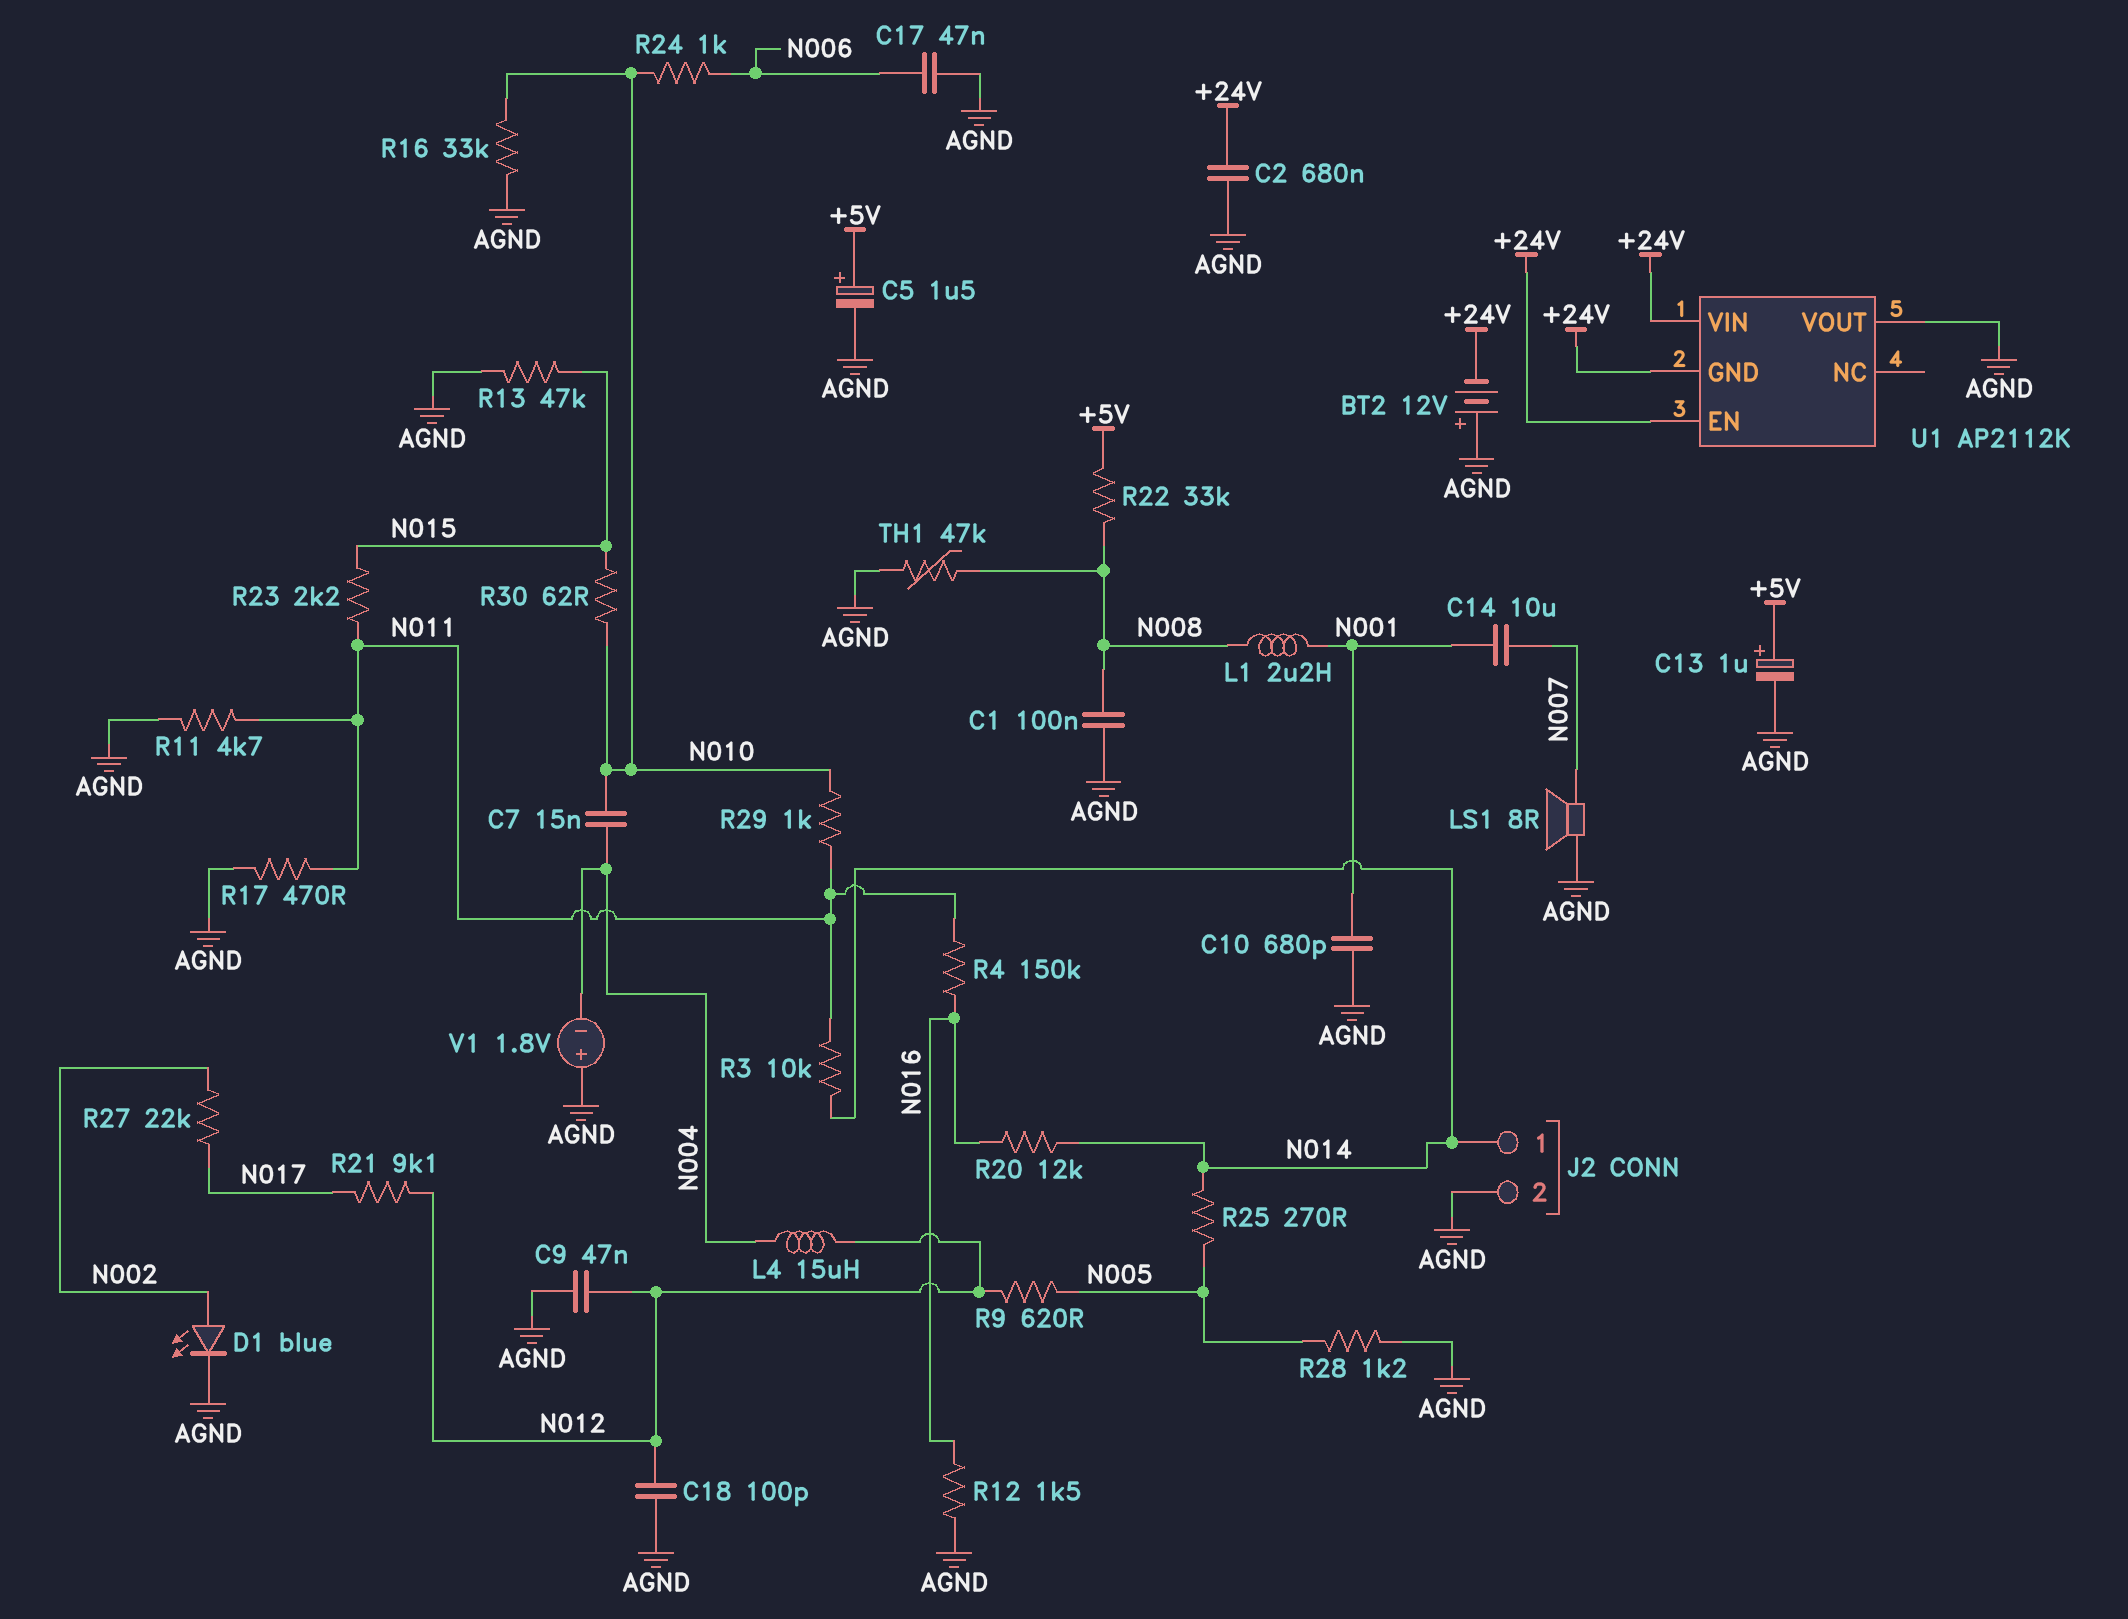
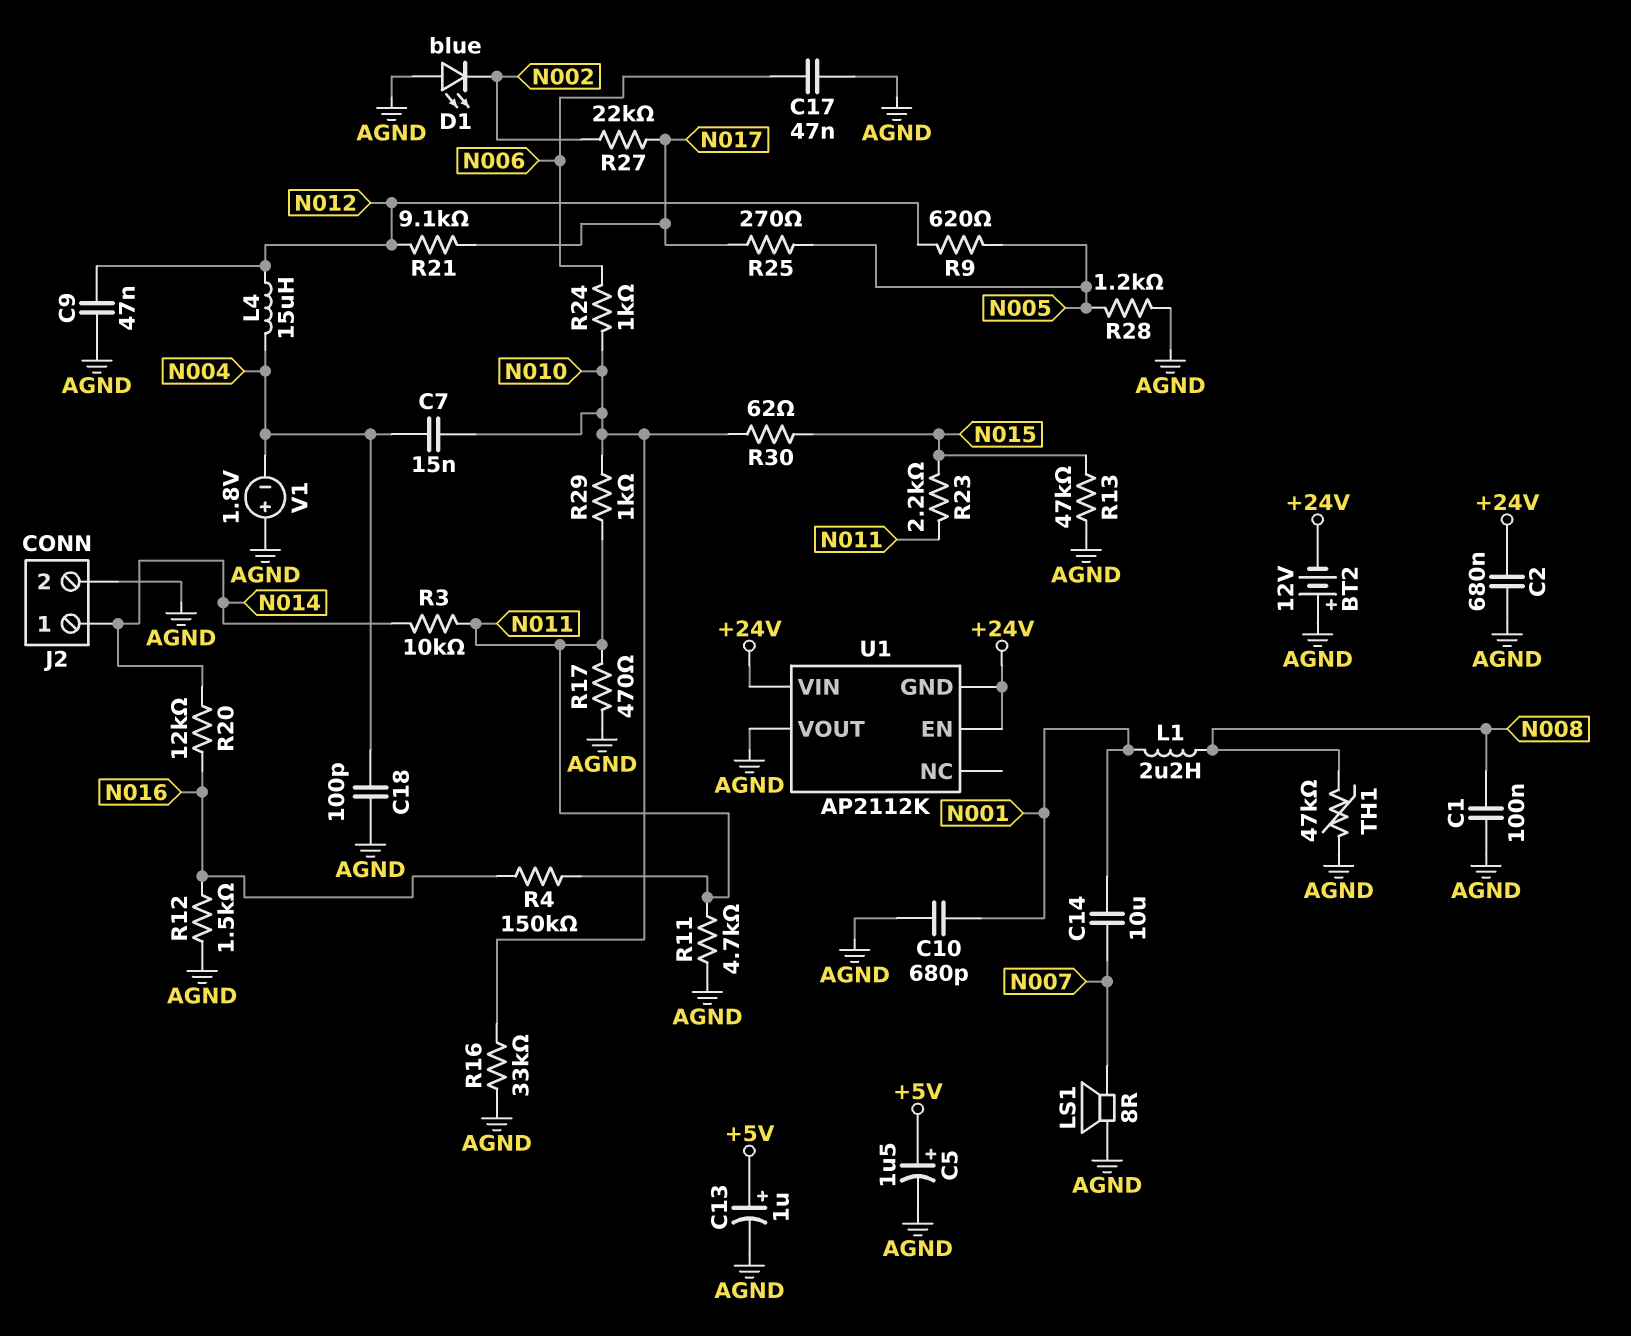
C18: 100pF (AGND, N012) -> 100pF (AGND, N004)
D1: LED blue (A N002, K AGND) -> LED blue (A AGND, K N002)
R22: 33k (+5V, N008) -> none
R25: 270 (N005, N014) -> 270 (N005, N017)

